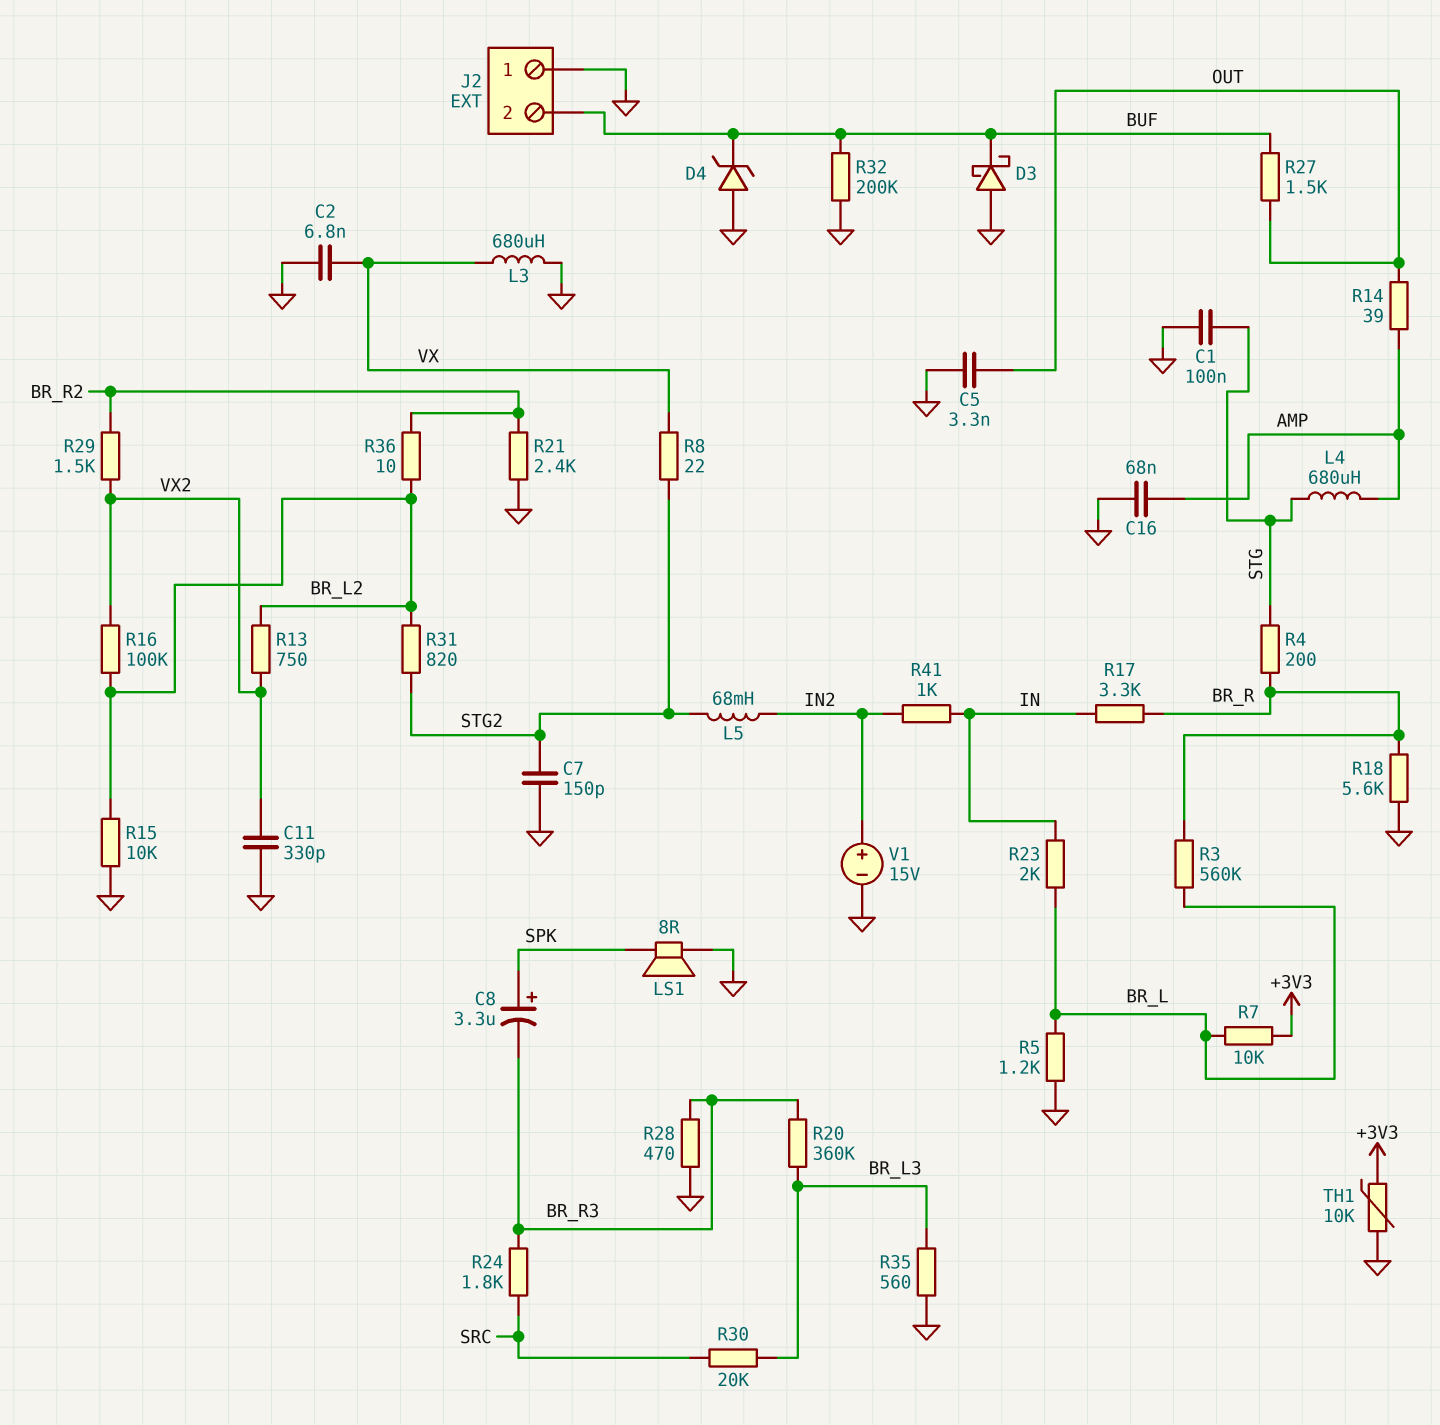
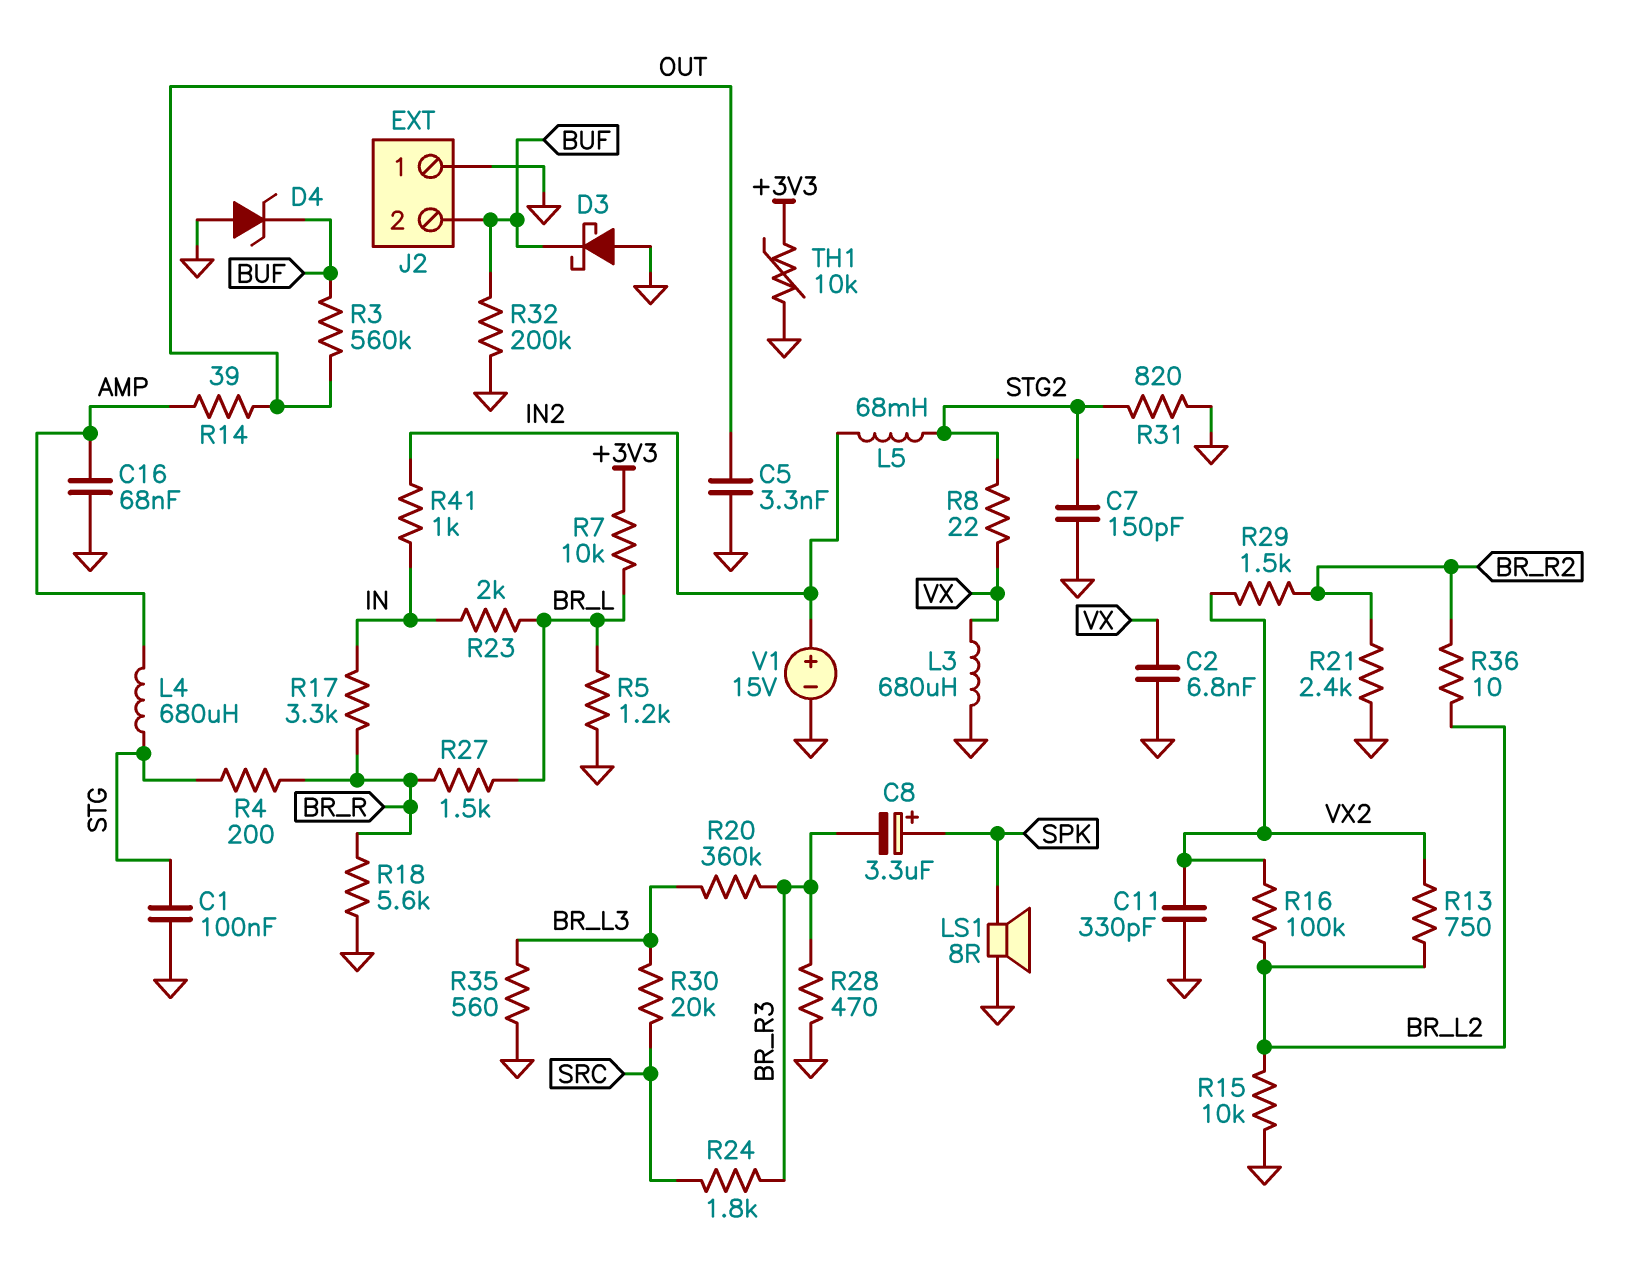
R3: 560k (BR_L, BR_R) -> 560k (BUF, OUT)
R27: 1.5k (BUF, OUT) -> 1.5k (BR_L, BR_R)
R31: 820 (BR_L2, STG2) -> 820 (GND, STG2)

